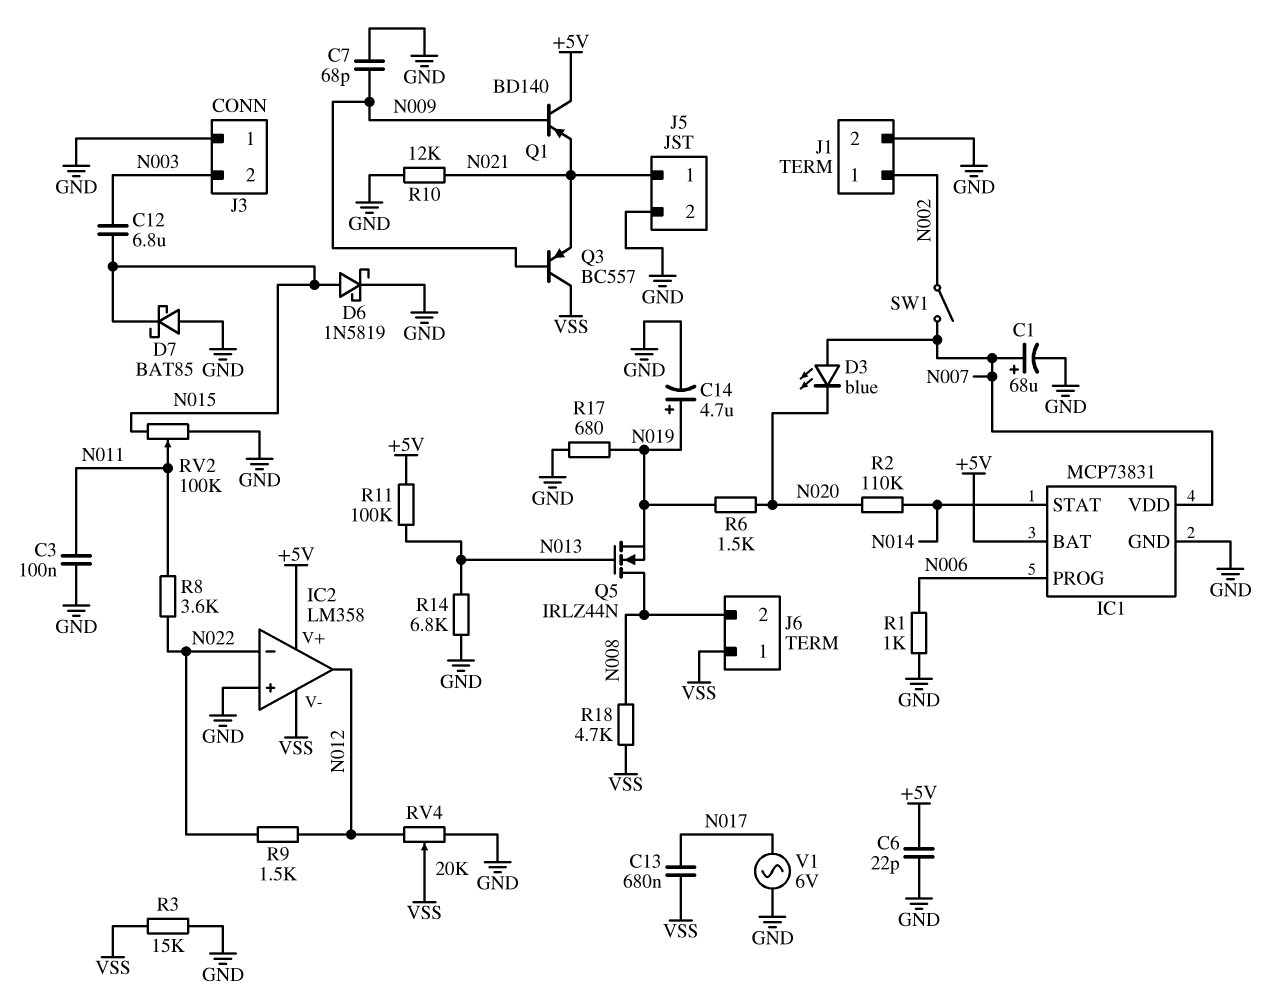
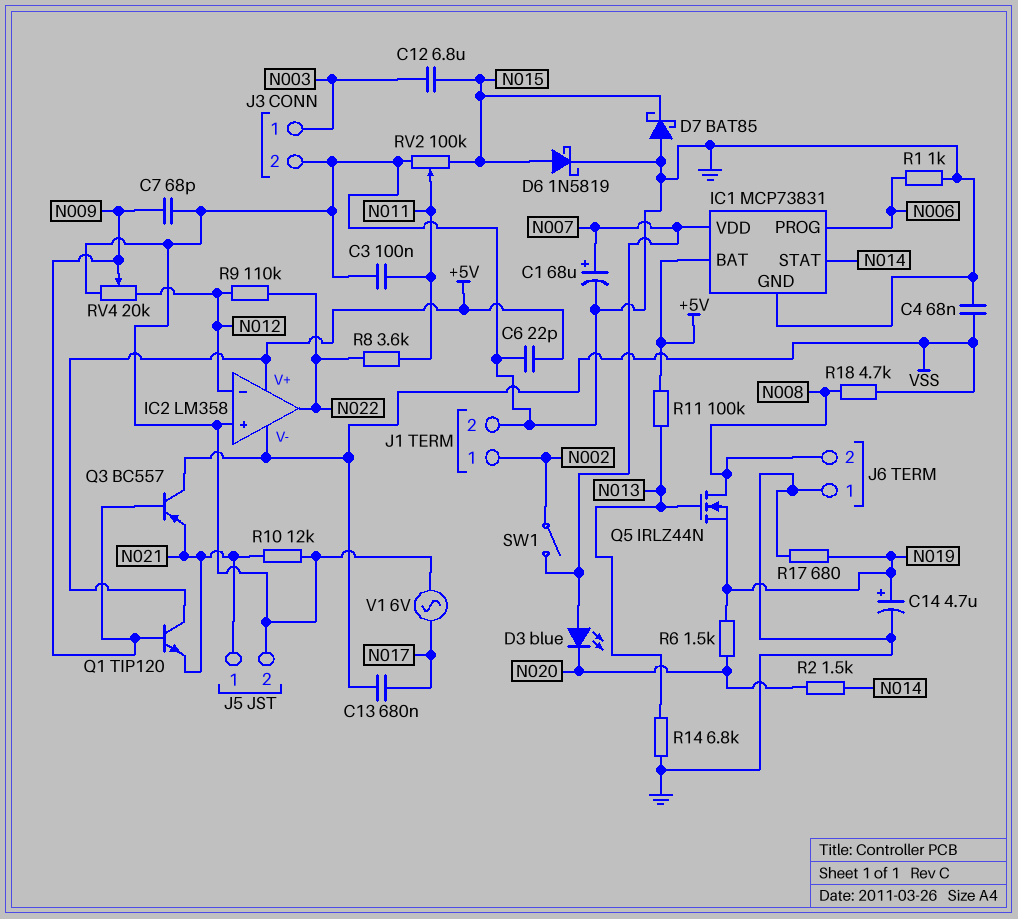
C4: none -> 68nF (GND, VSS)
IC2 pin in-: N022 -> N012
IC2 pin out: N012 -> N022
J3 pin 1: GND -> N003
J3 pin 2: N003 -> GND
J6 pin 1: VSS -> GND
Q1: PNP BD140 (B N009, C +5V, E N021) -> NPN TIP120 (B N009, C +5V, E N021)
R2: 110k (N014, N020) -> 1.5k (N014, N020)
R3: 15k (GND, VSS) -> none
R9: 1.5k (N012, N022) -> 110k (N012, N022)
RV4: 20k (GND, N012, wiper VSS) -> 20k (GND, N012, wiper N009)

